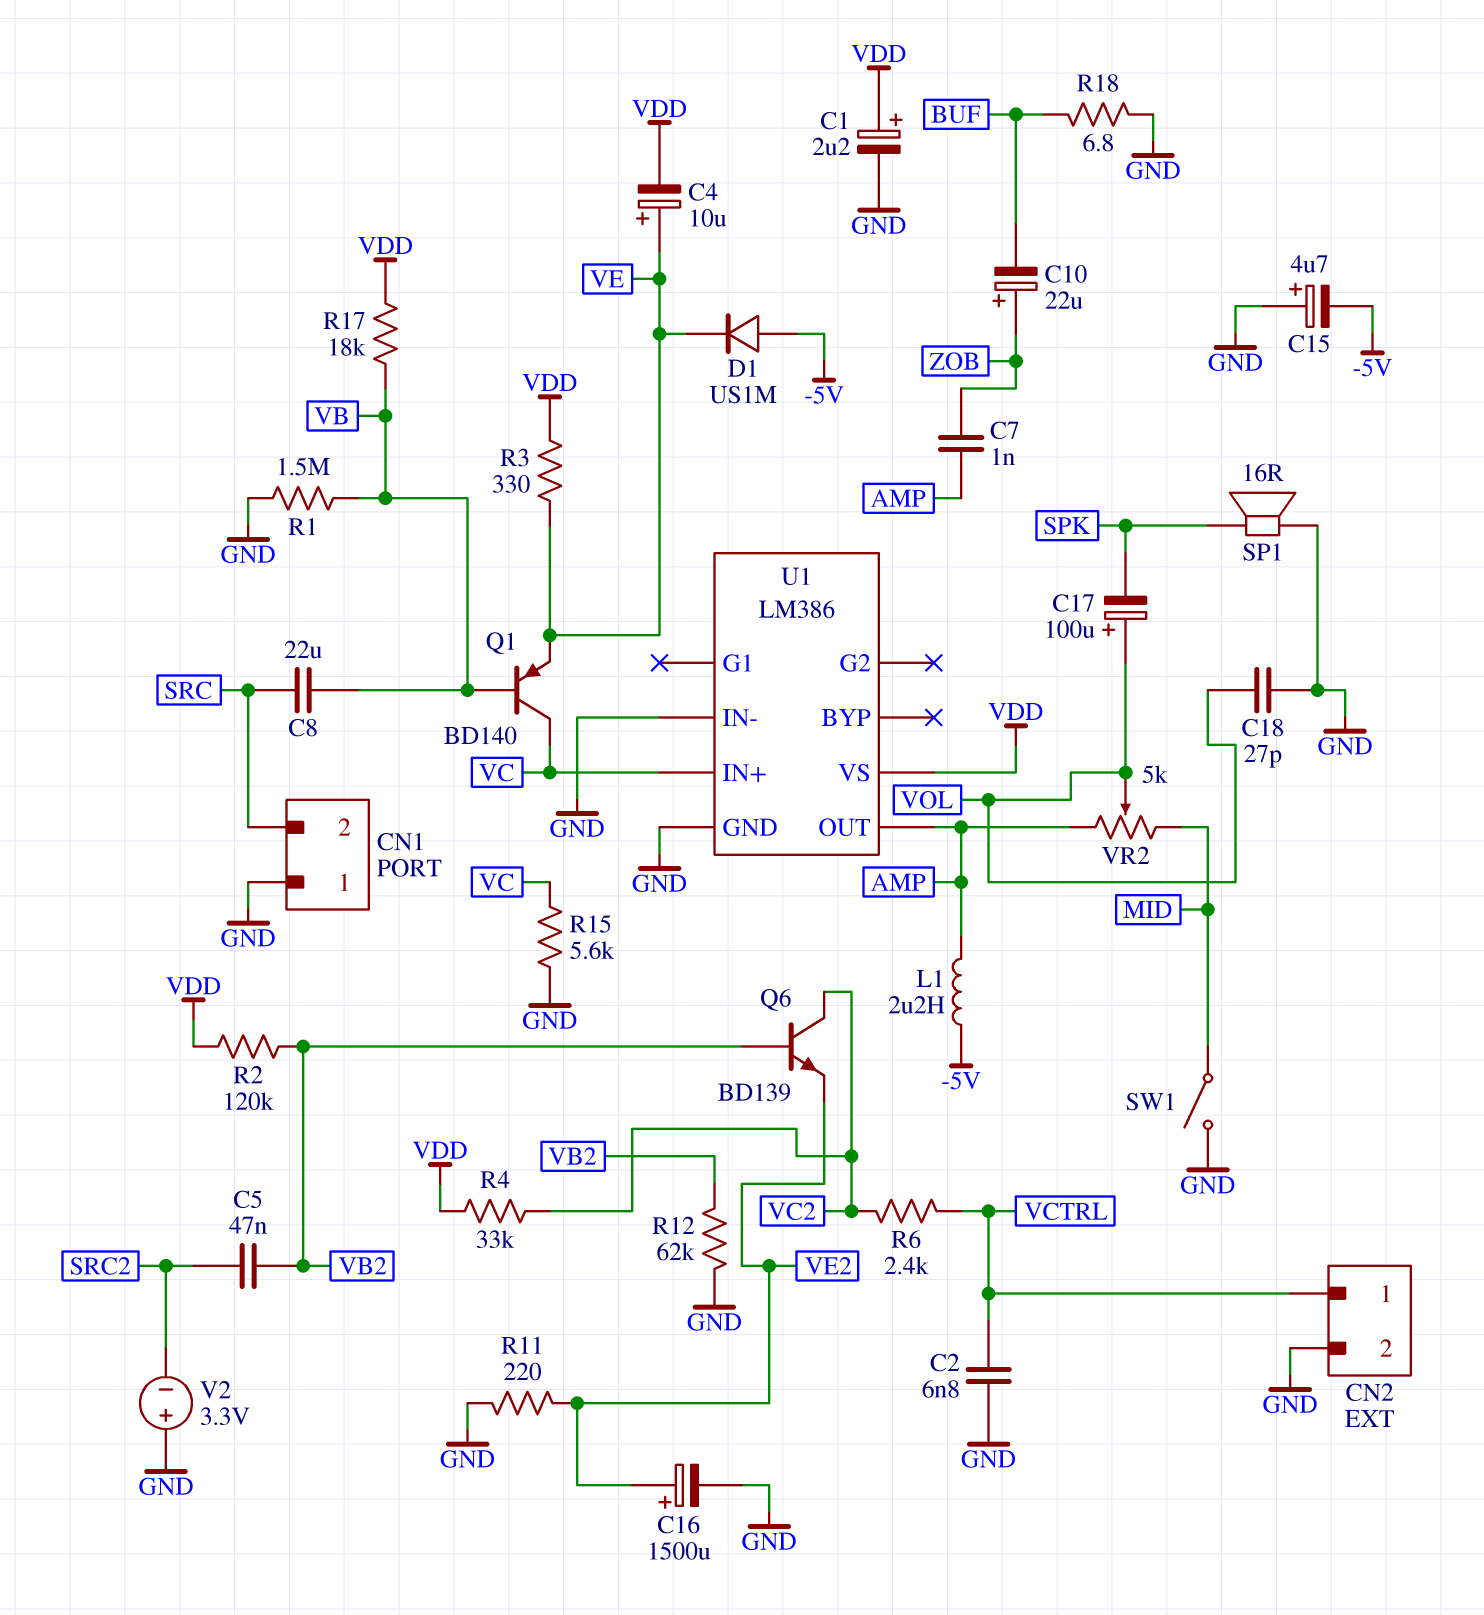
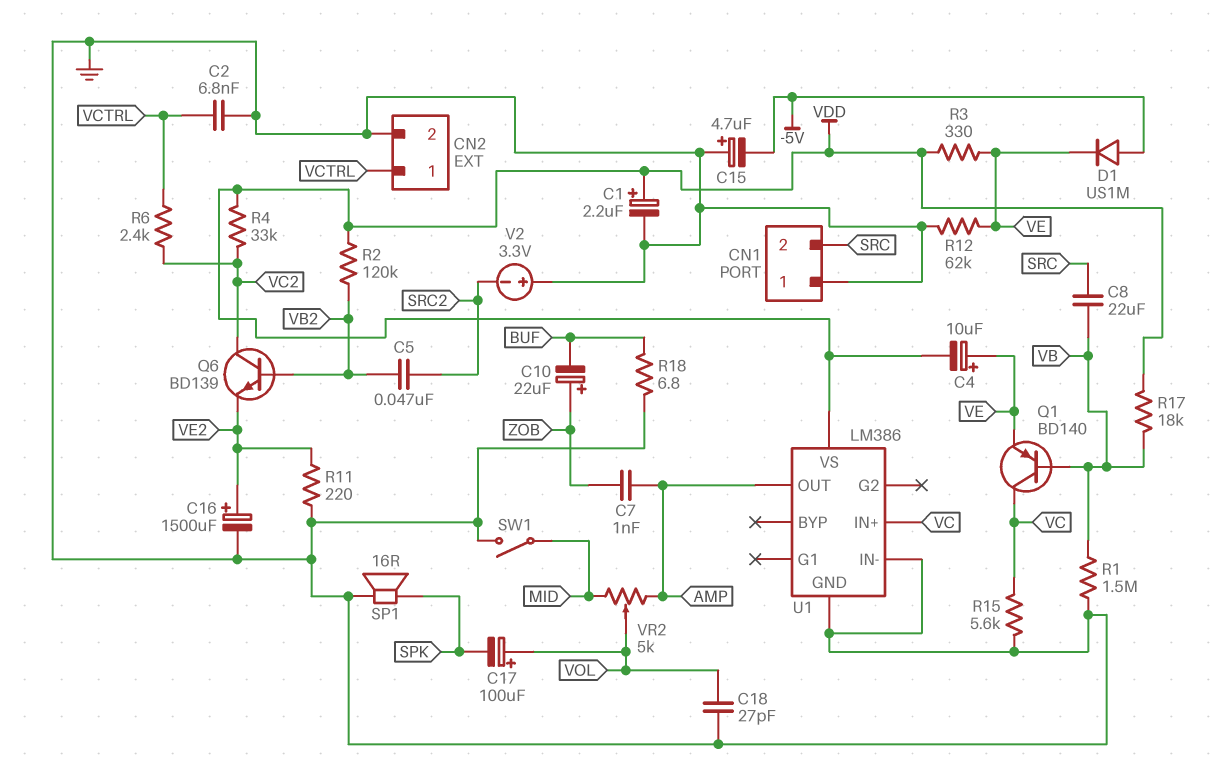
L1: 2.2uH (-5V, AMP) -> none
R12: 62k (GND, VB2) -> 62k (GND, VE)

